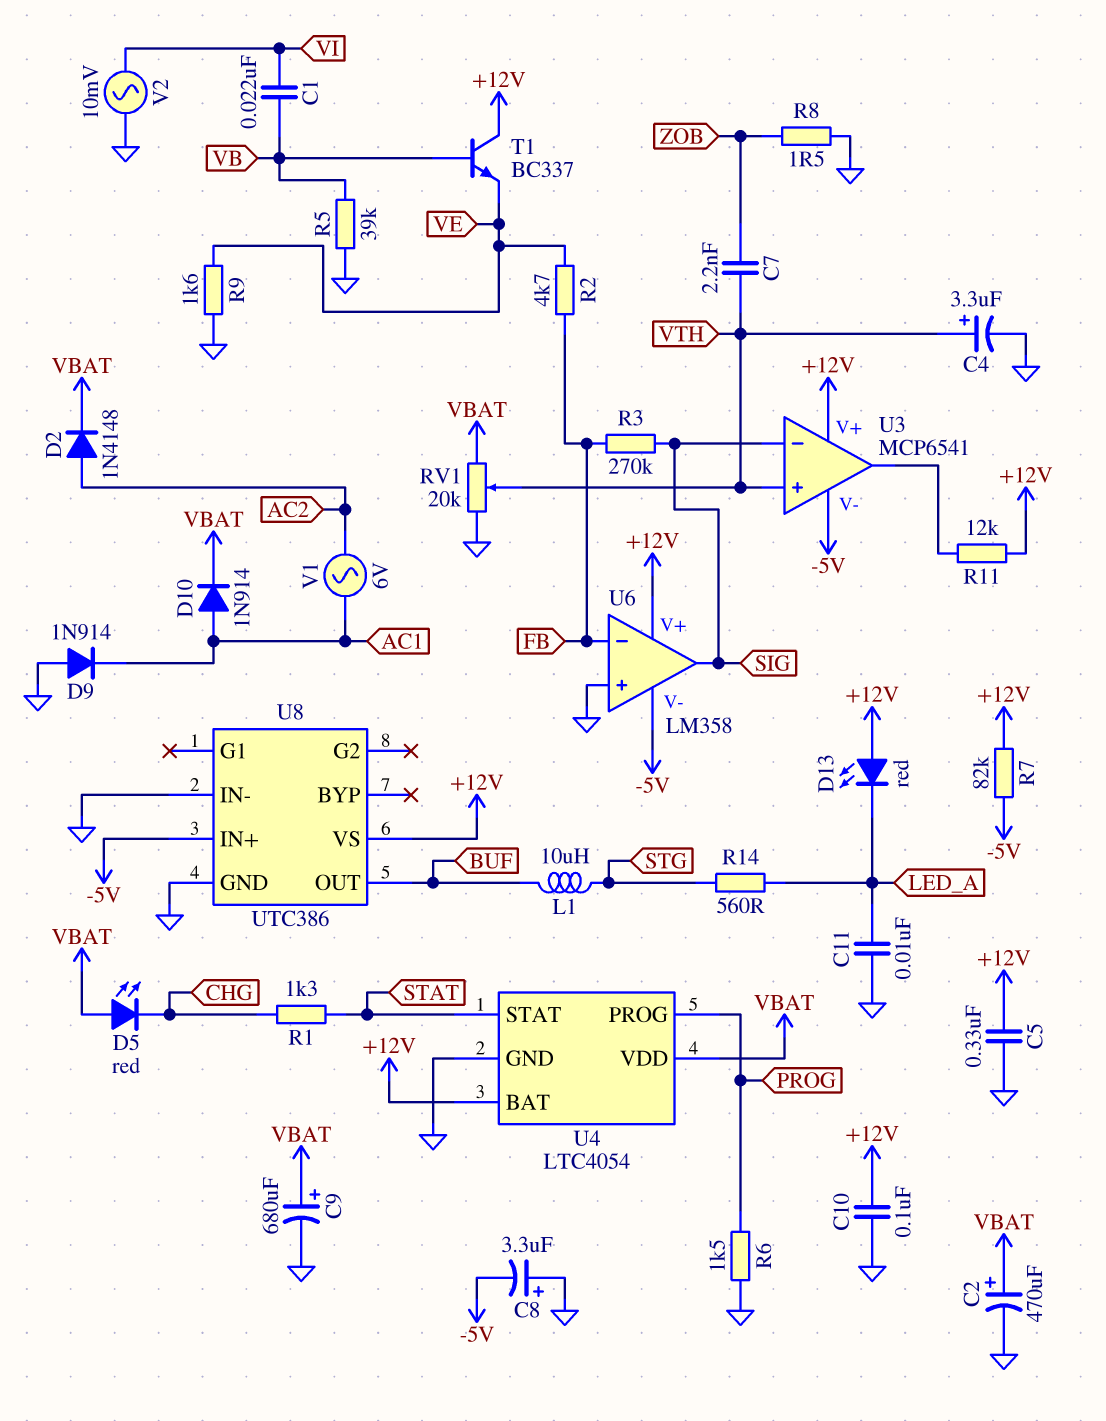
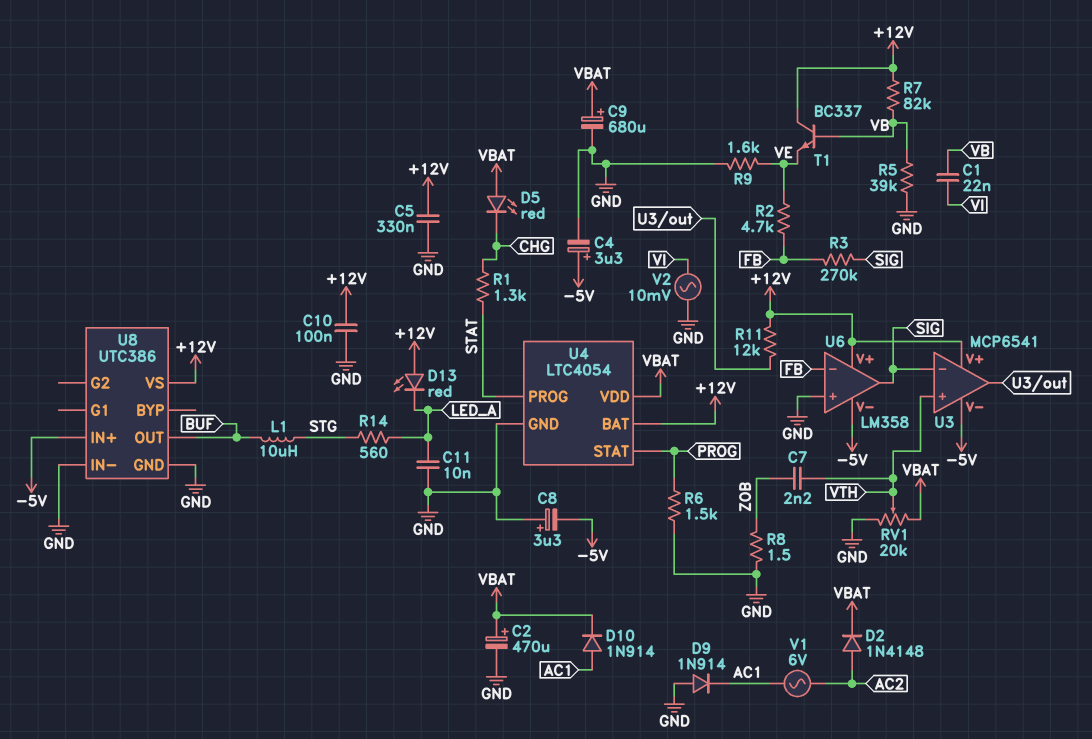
C4: 3.3uF (plus VTH, minus GND) -> 3.3uF (plus -5V, minus GND)
R7: 82k (+12V, -5V) -> 82k (+12V, VB)
U4 pin PROG: PROG -> STAT
U4 pin STAT: STAT -> PROG

